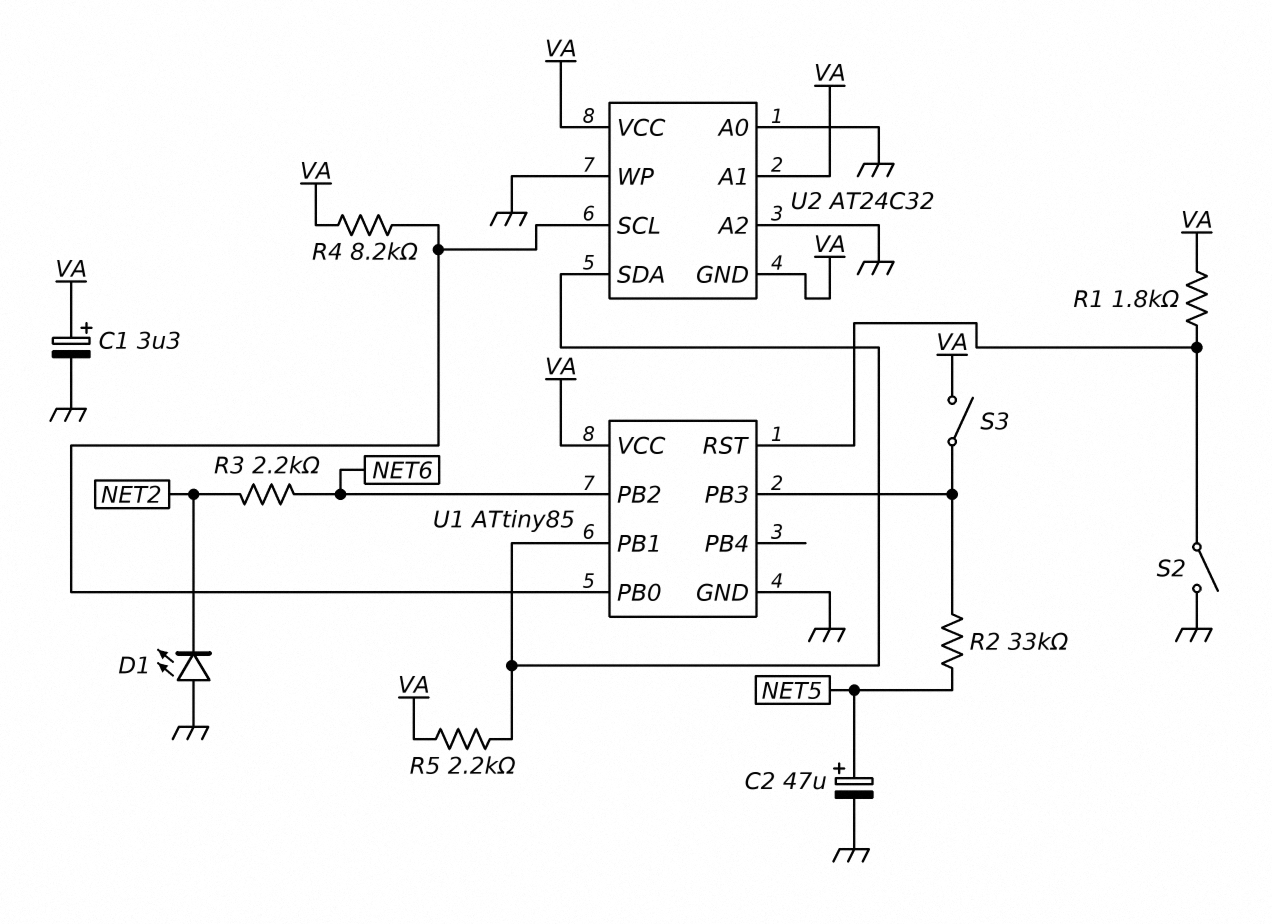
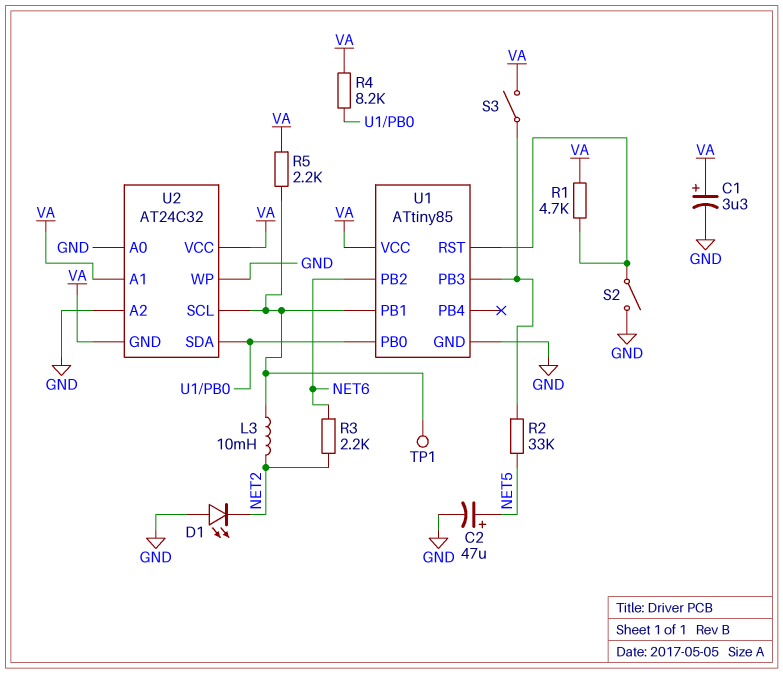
L3: none -> 10mH (NET2, U1/PB1)
R1: 1.8k (U1/RST, VA) -> 4.7k (U1/RST, VA)
TP1: none -> test point (U1/PB1)
U2 pin SCL: U1/PB0 -> U1/PB1
U2 pin SDA: U1/PB1 -> U1/PB0

